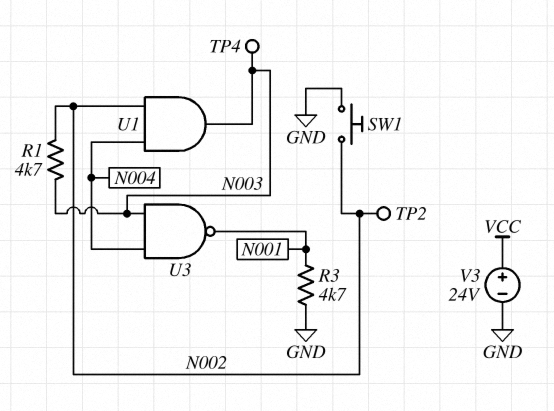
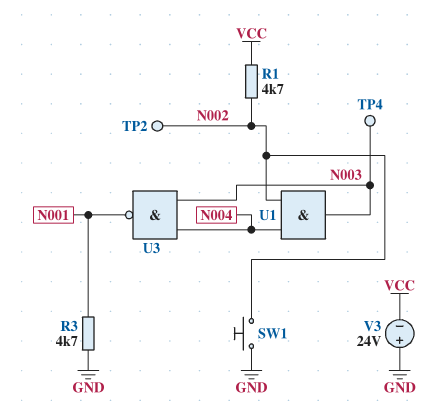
R1: 4.7k (N002, N003) -> 4.7k (N002, VCC)
V3: 24V (plus VCC, minus GND) -> 24V (plus GND, minus VCC)

